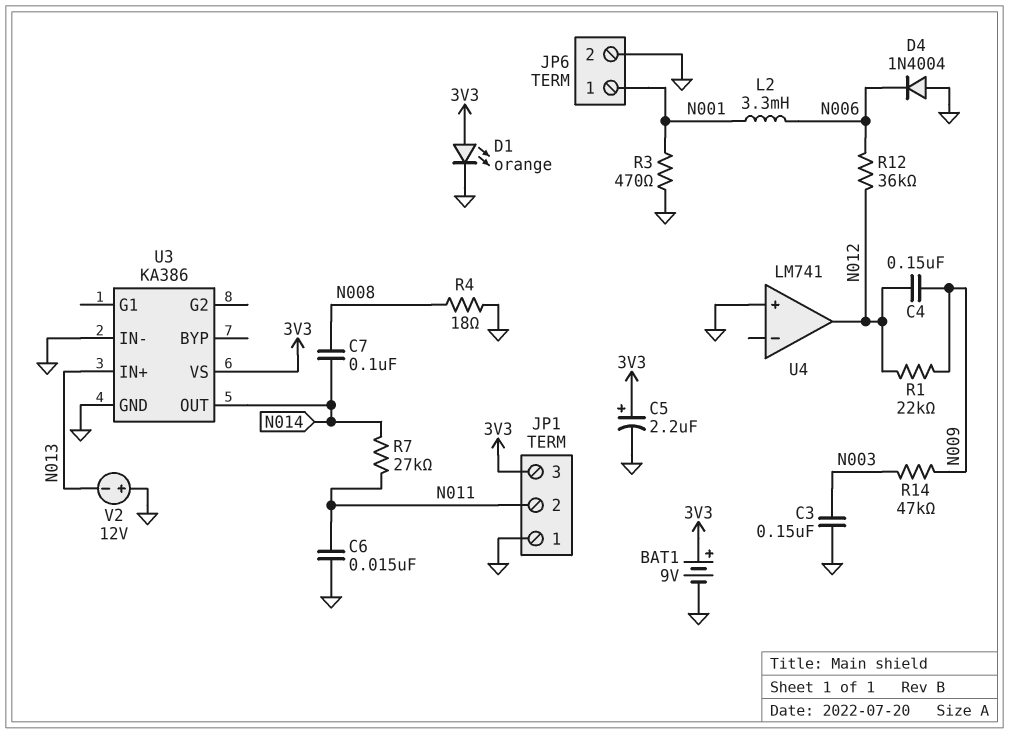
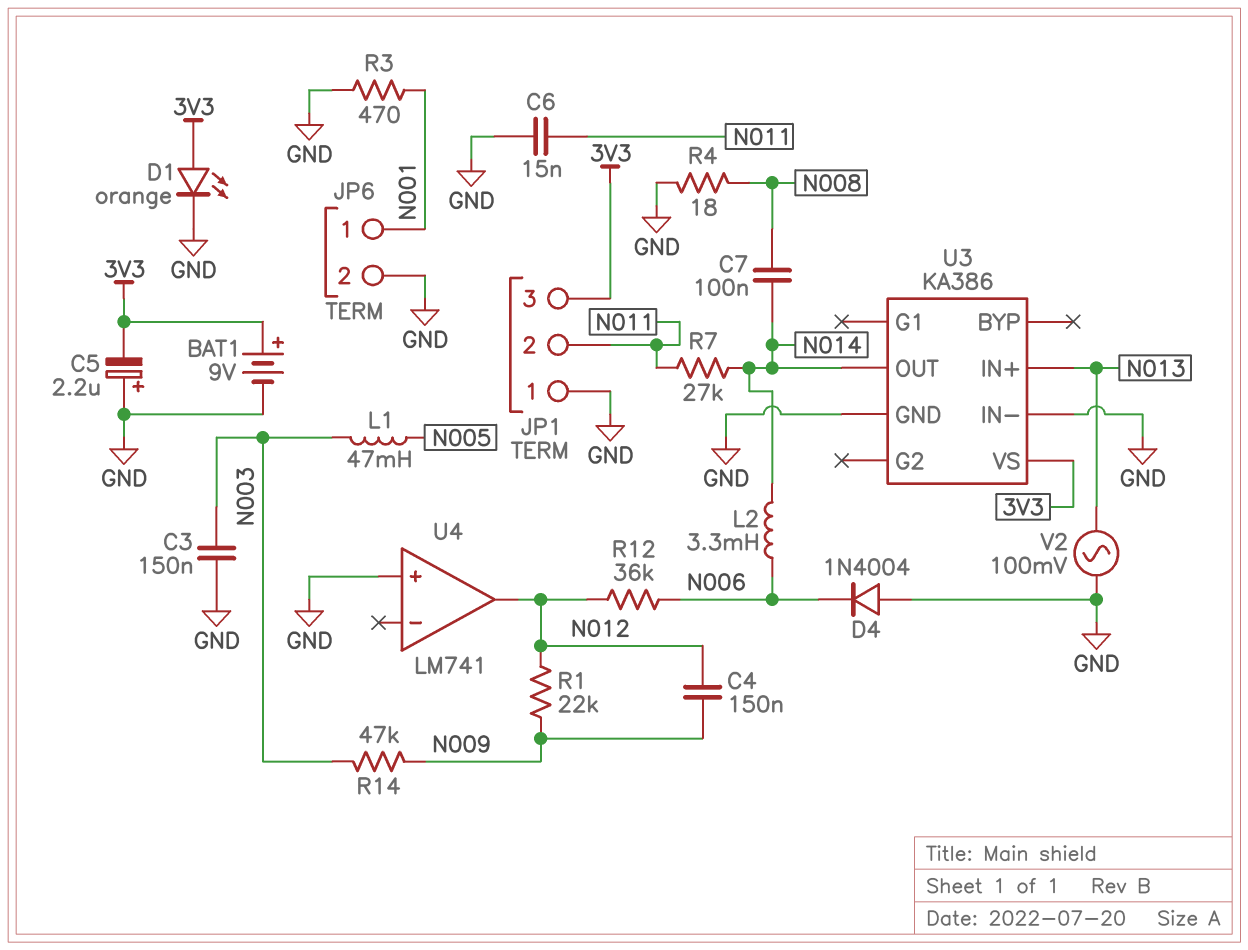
C5: 2.2uF (plus 3V3, minus GND) -> 2.2uF (plus GND, minus 3V3)
L1: none -> 47mH (N003, N005)
L2: 3.3mH (N001, N006) -> 3.3mH (N006, N014)
V2: 12V (plus GND, minus N013) -> AC 100mV (GND, N013)

